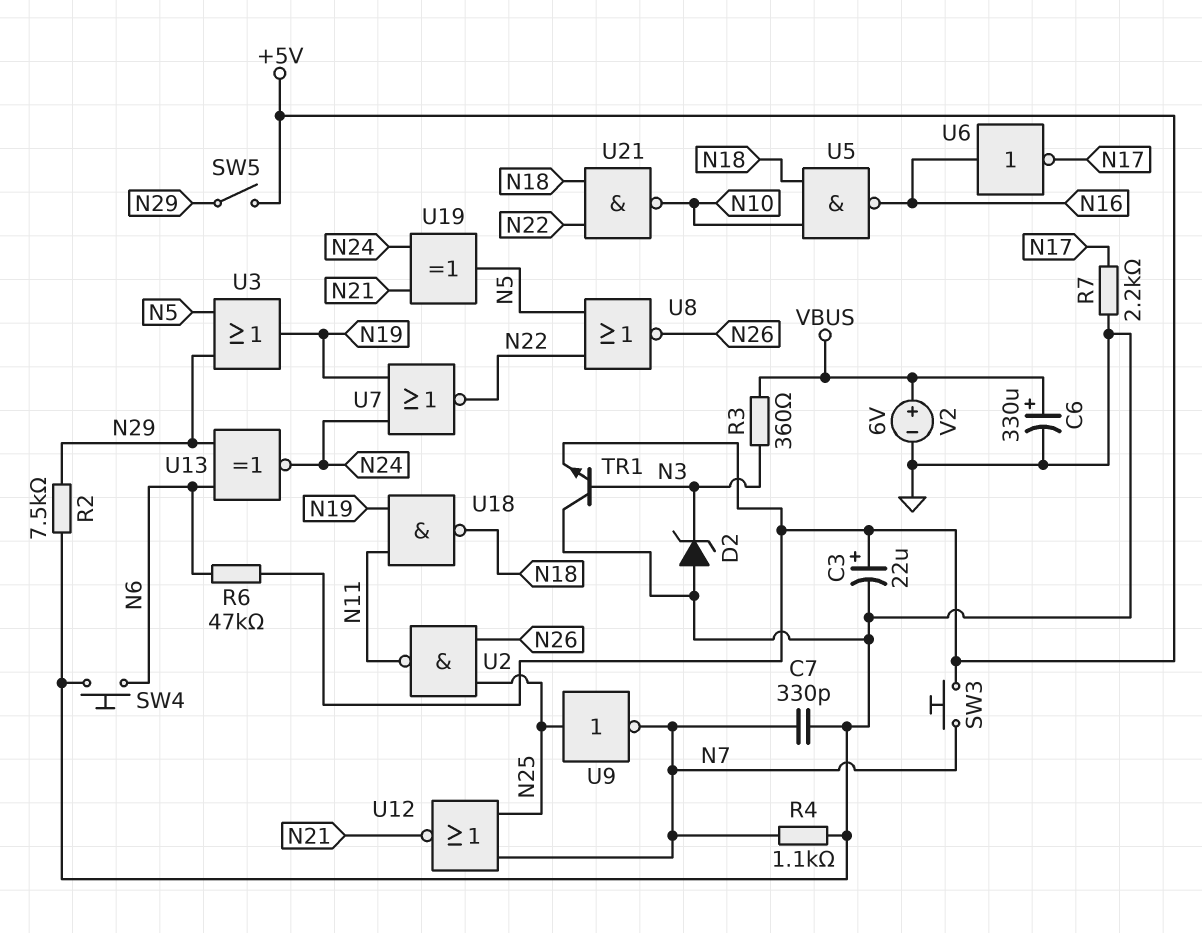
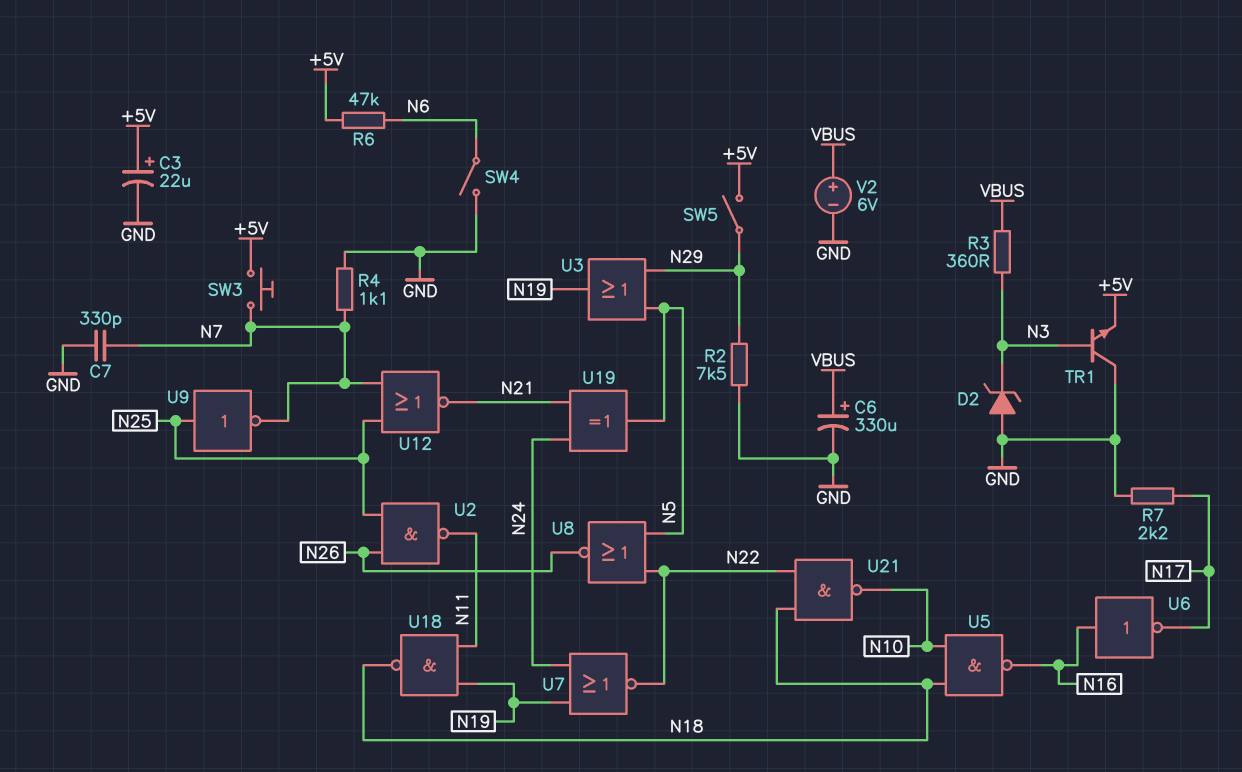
SW4: button (GND, N6) -> switch (GND, N6)
U13: XNOR (in N6, in N29, out N24) -> none

